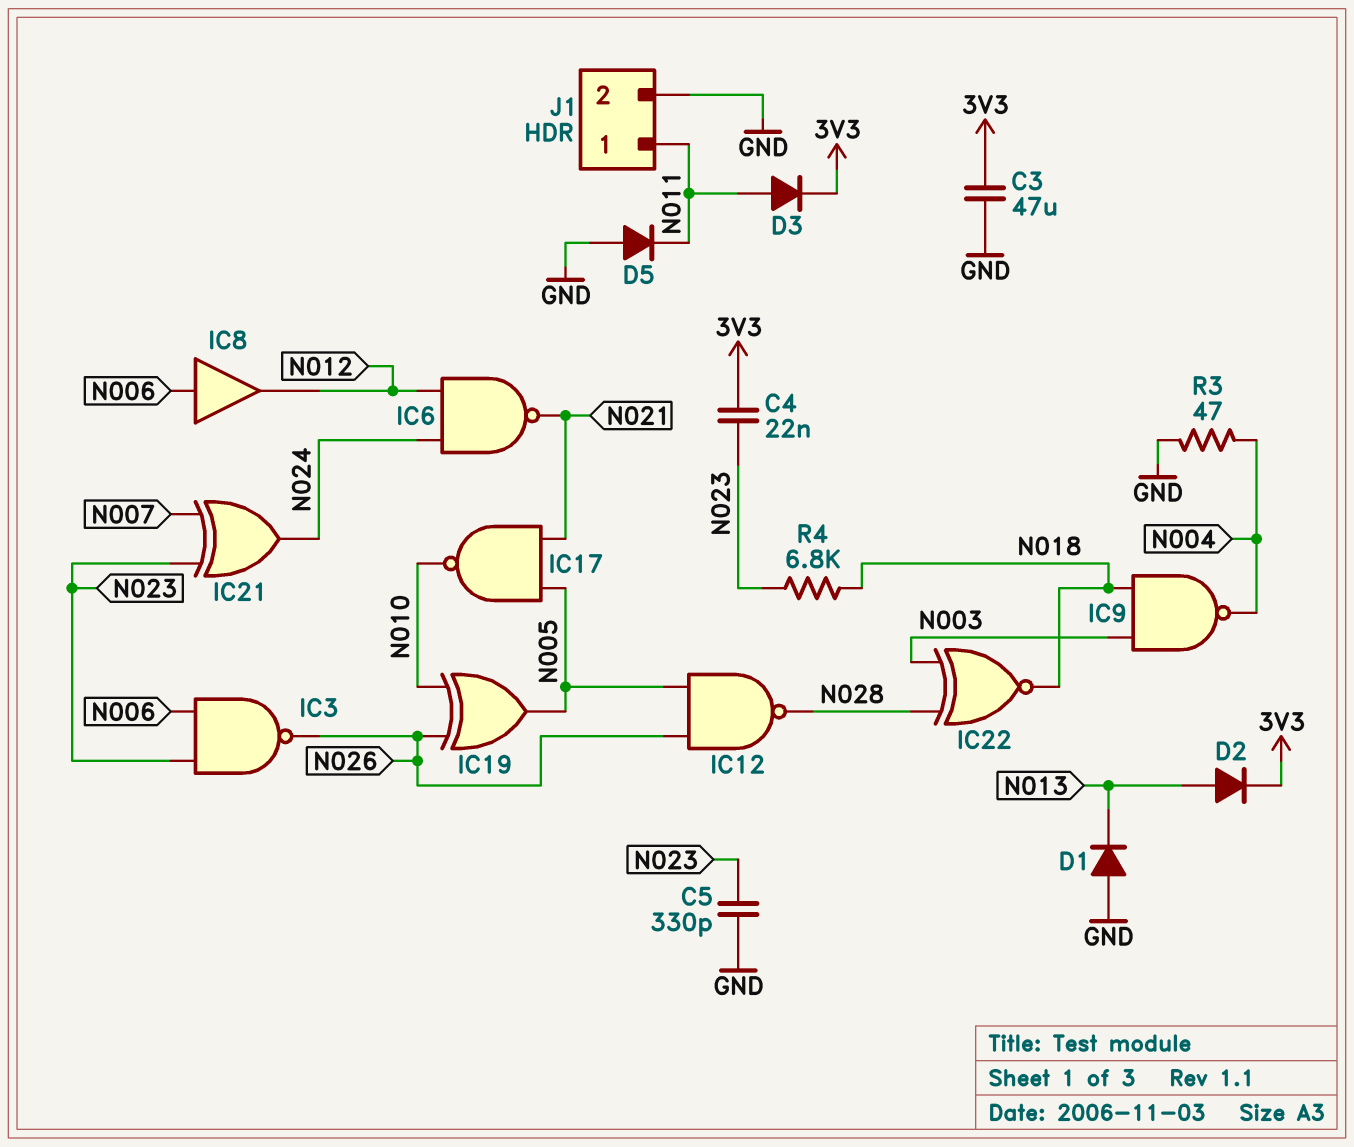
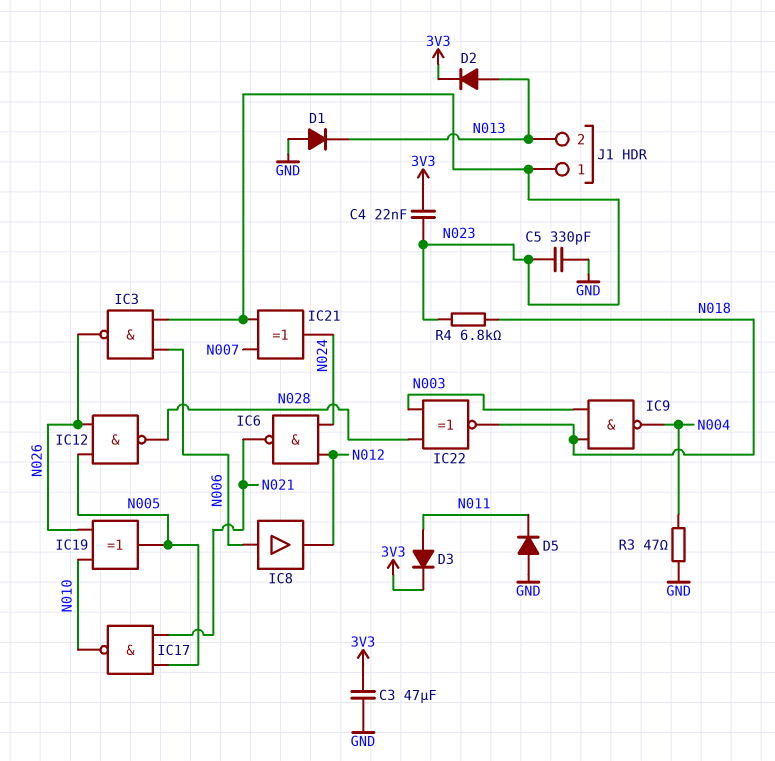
J1 pin 1: N011 -> N023
J1 pin 2: GND -> N013

